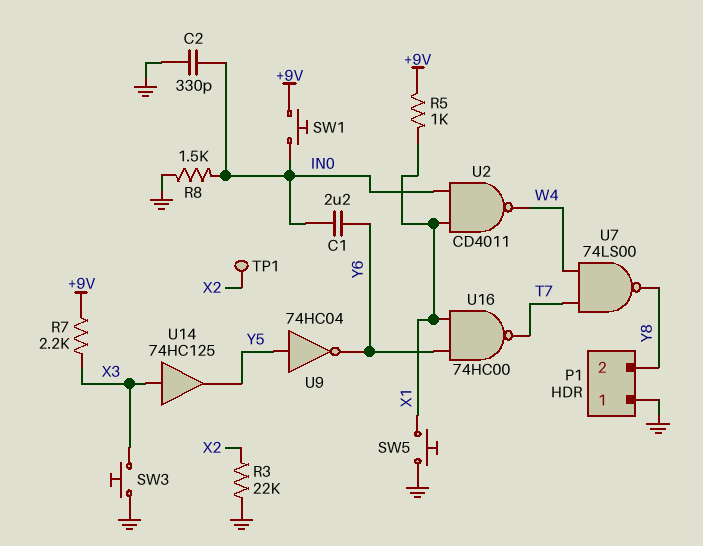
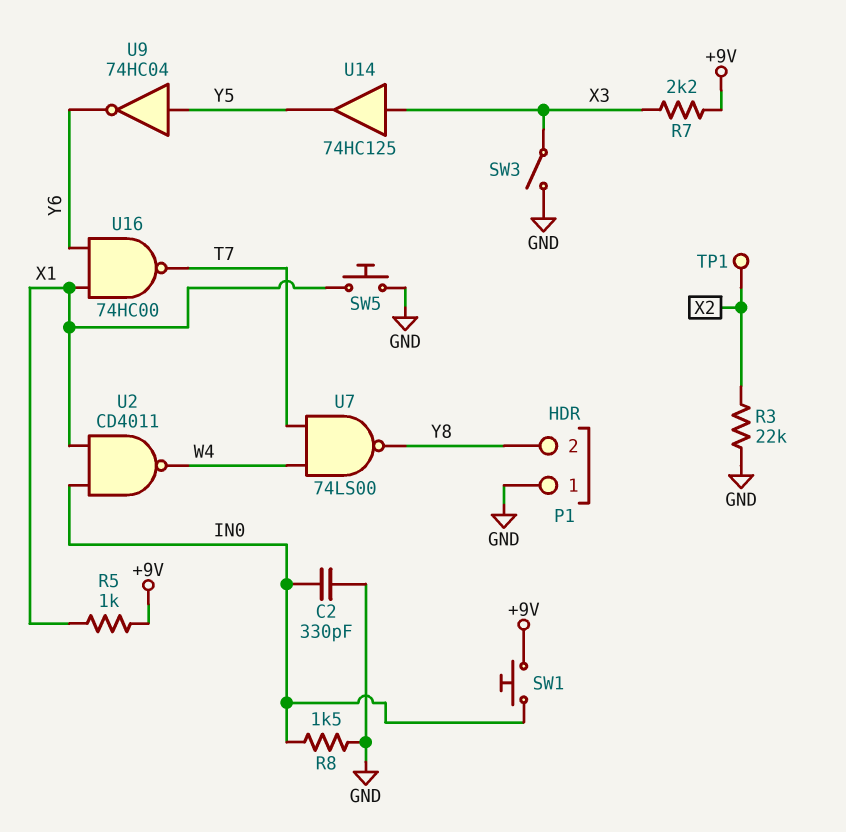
C1: 2.2uF (IN0, Y6) -> none
SW3: button (GND, X3) -> switch (GND, X3)

